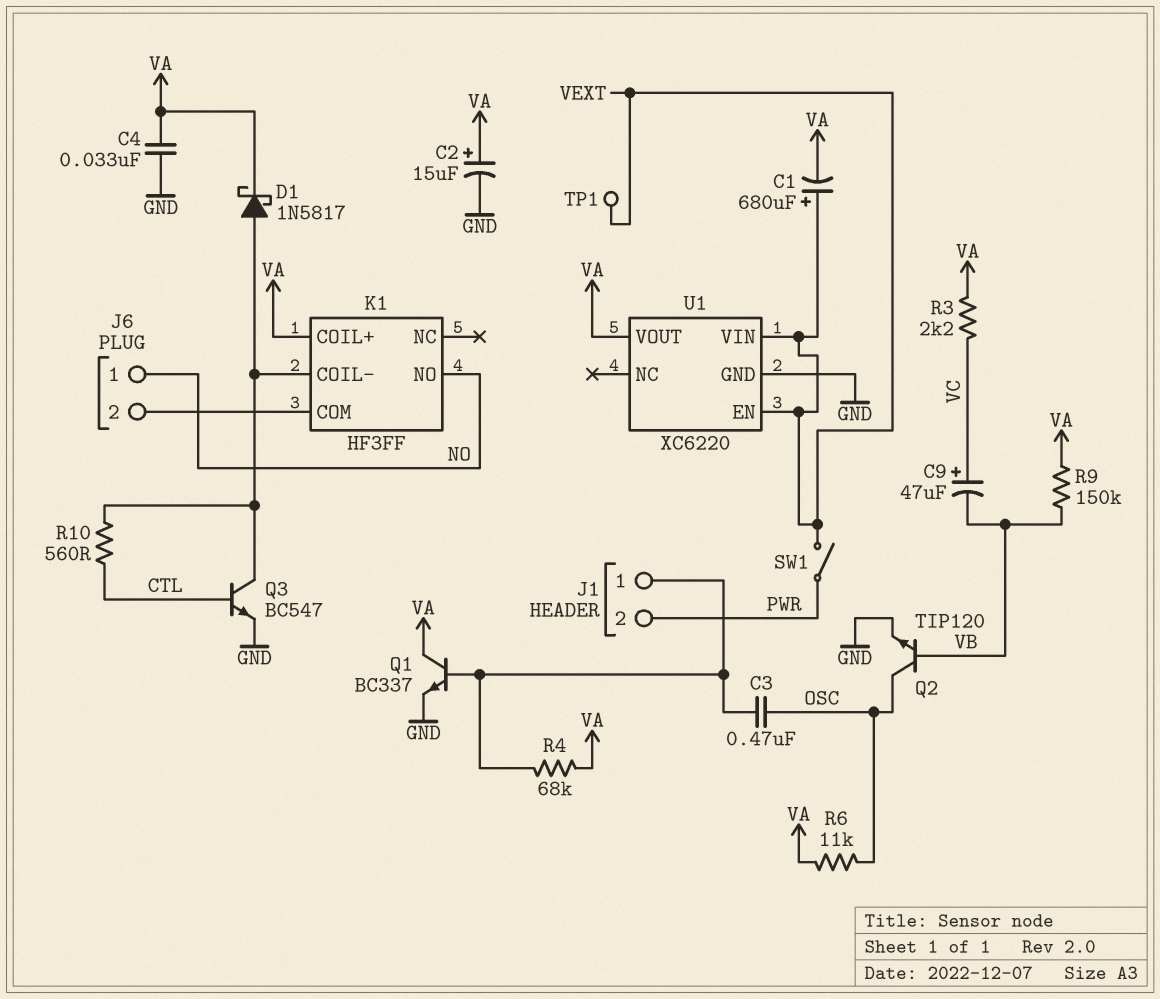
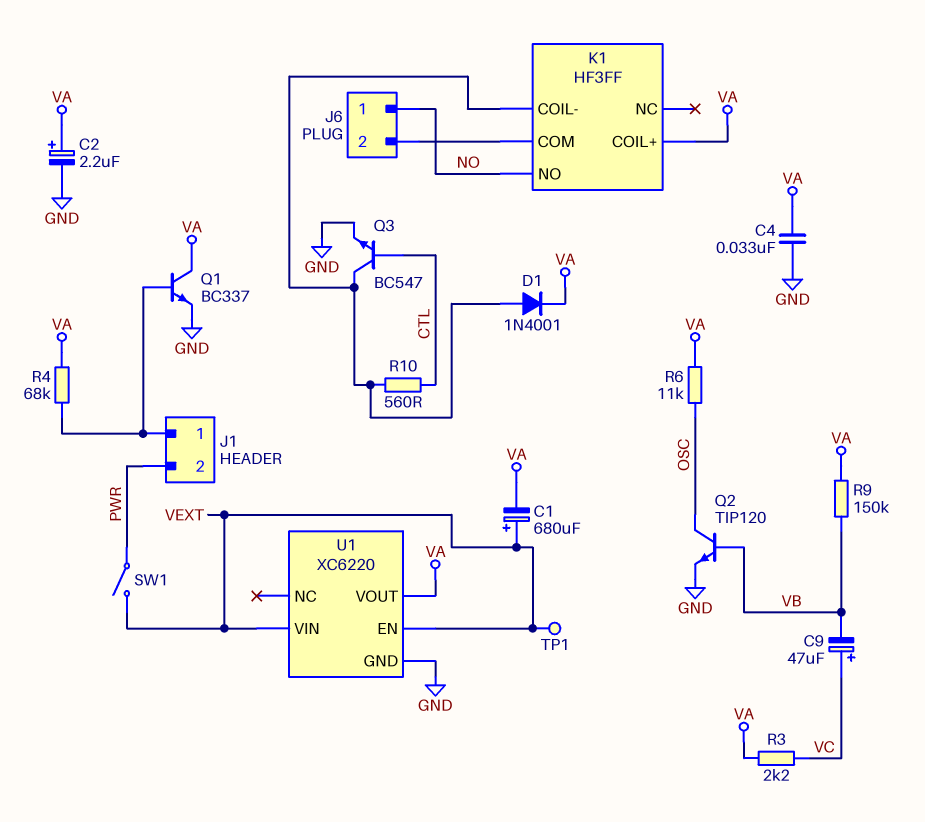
C2: 15uF (plus VA, minus GND) -> 2.2uF (plus VA, minus GND)
C3: 470nF (J1/1, OSC) -> none
D1: schottky 1N5817 (A K1/COIL-, K VA) -> diode 1N4001 (A K1/COIL-, K VA)

